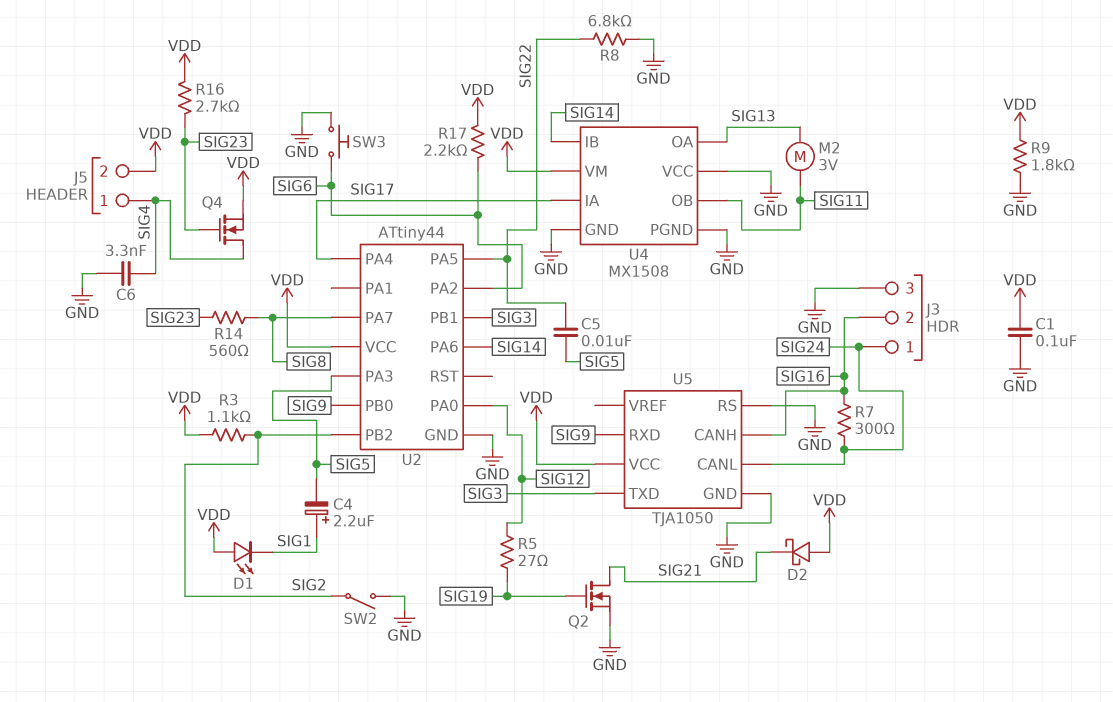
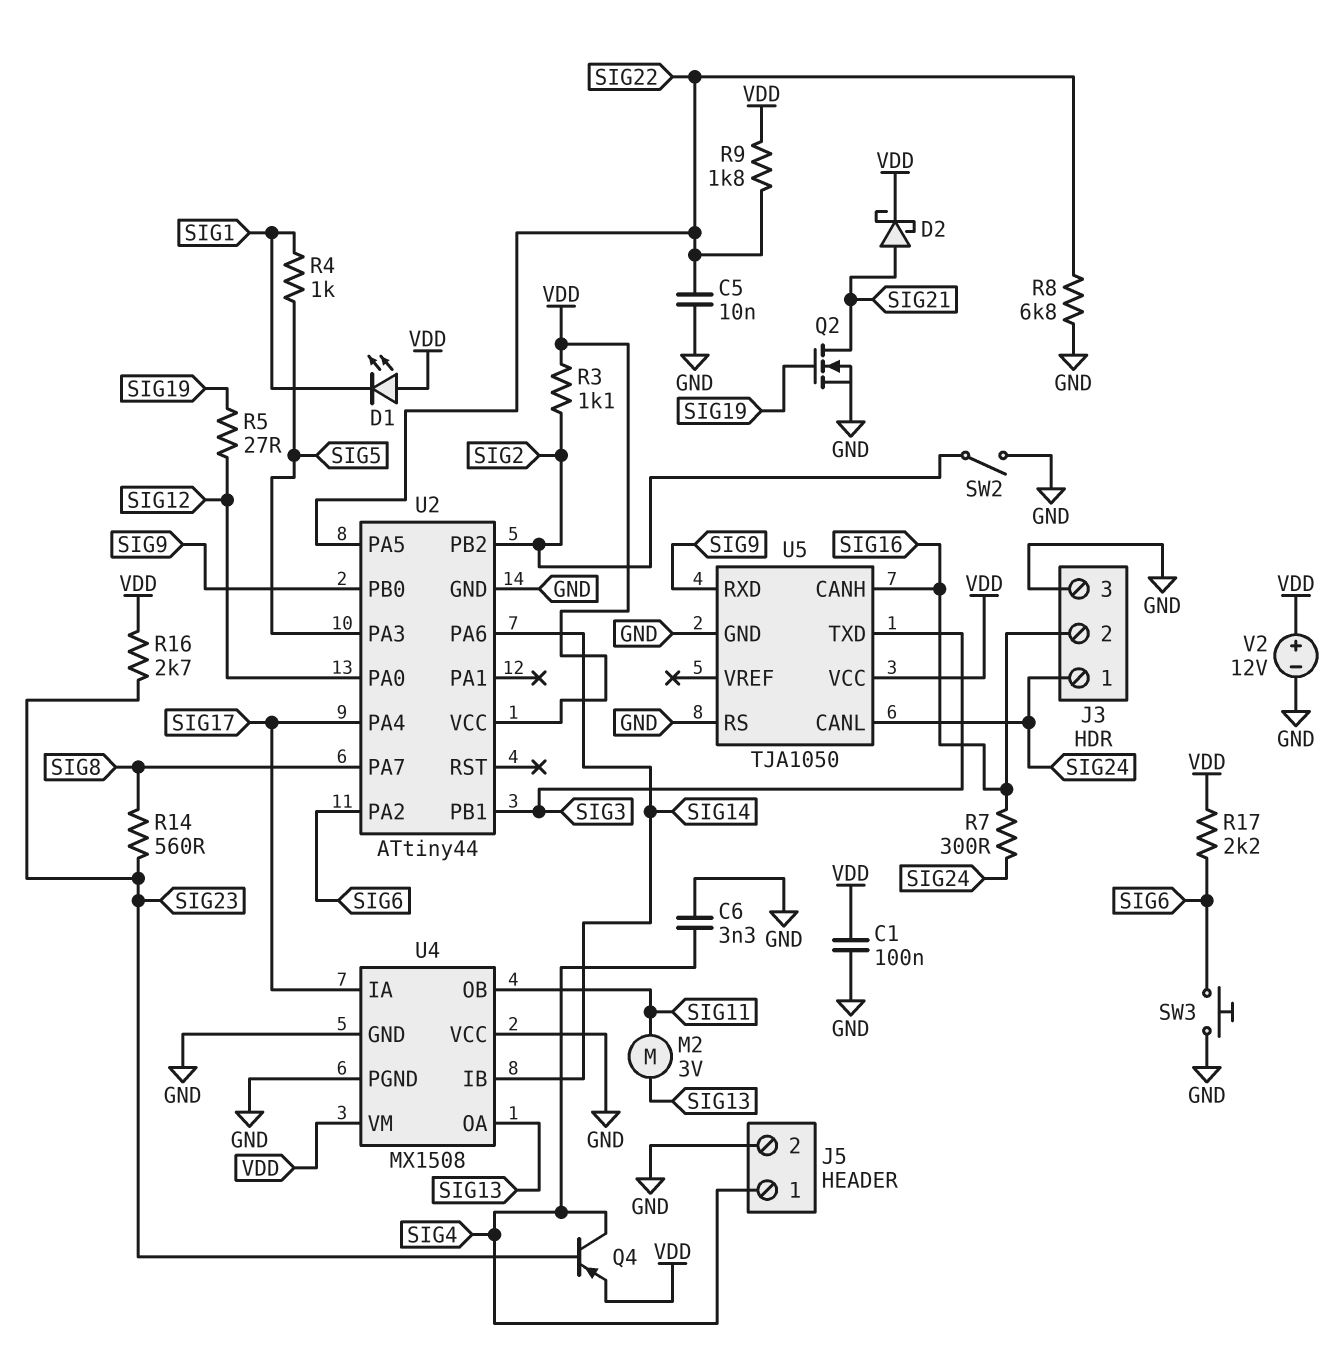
C4: 2.2uF (plus SIG1, minus SIG5) -> none
C5: 10nF (SIG5, SIG22) -> 10nF (GND, SIG22)
D2: schottky (A VDD, K SIG21) -> schottky (A SIG21, K VDD)
J5 pin 2: VDD -> GND
Q4: NMOS (G SIG23, D SIG4, S VDD) -> PNP (B SIG23, C SIG4, E VDD)
R4: none -> 1k (SIG1, SIG5)
R9: 1.8k (GND, VDD) -> 1.8k (SIG22, VDD)
V2: none -> 12V (plus VDD, minus GND)

